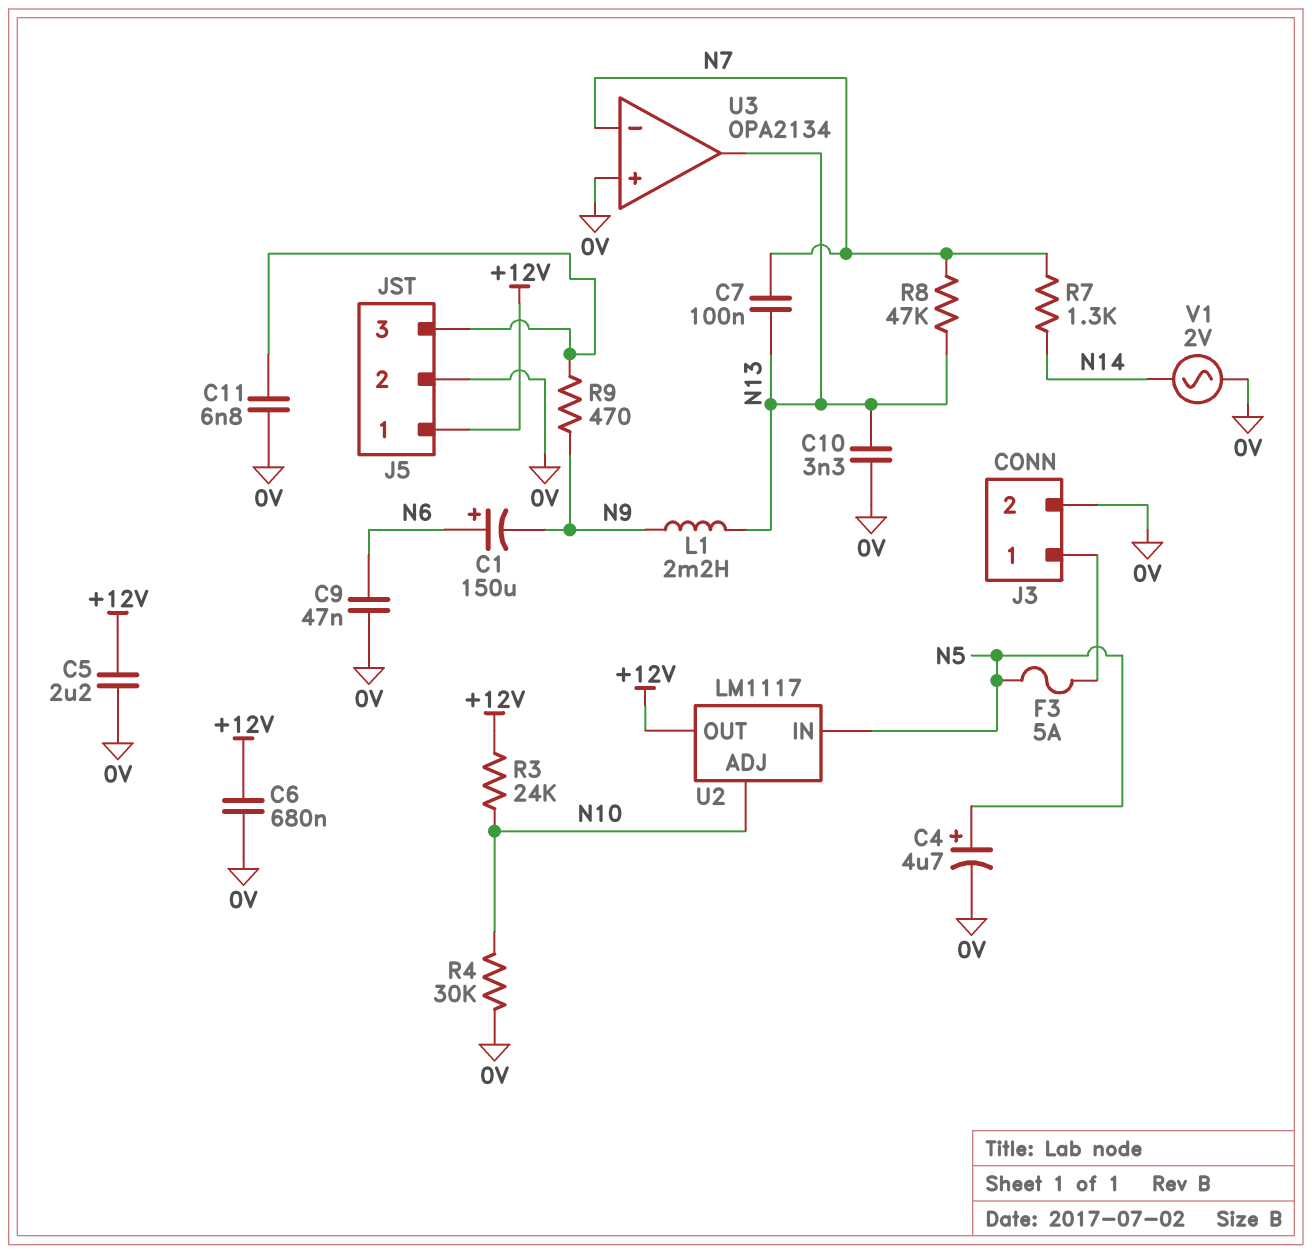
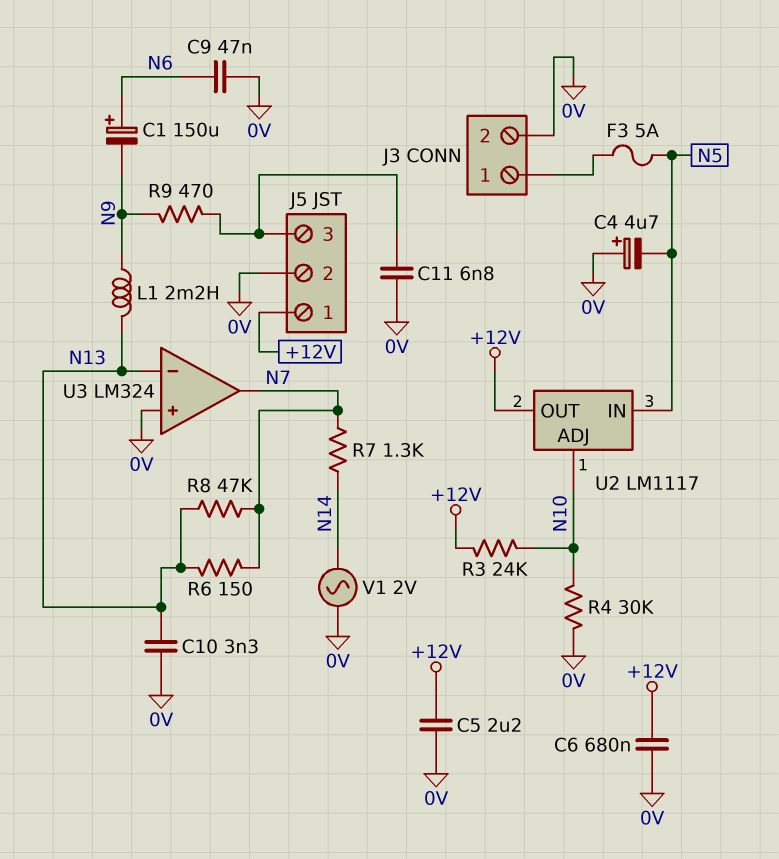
C4: 4.7uF (plus N5, minus 0V) -> 4.7uF (plus 0V, minus N5)
C7: 100nF (N7, N13) -> none
R6: none -> 150 (N7, N13)
U3: OPA2134 -> LM324
U3 pin in-: N7 -> N13
U3 pin out: N13 -> N7

